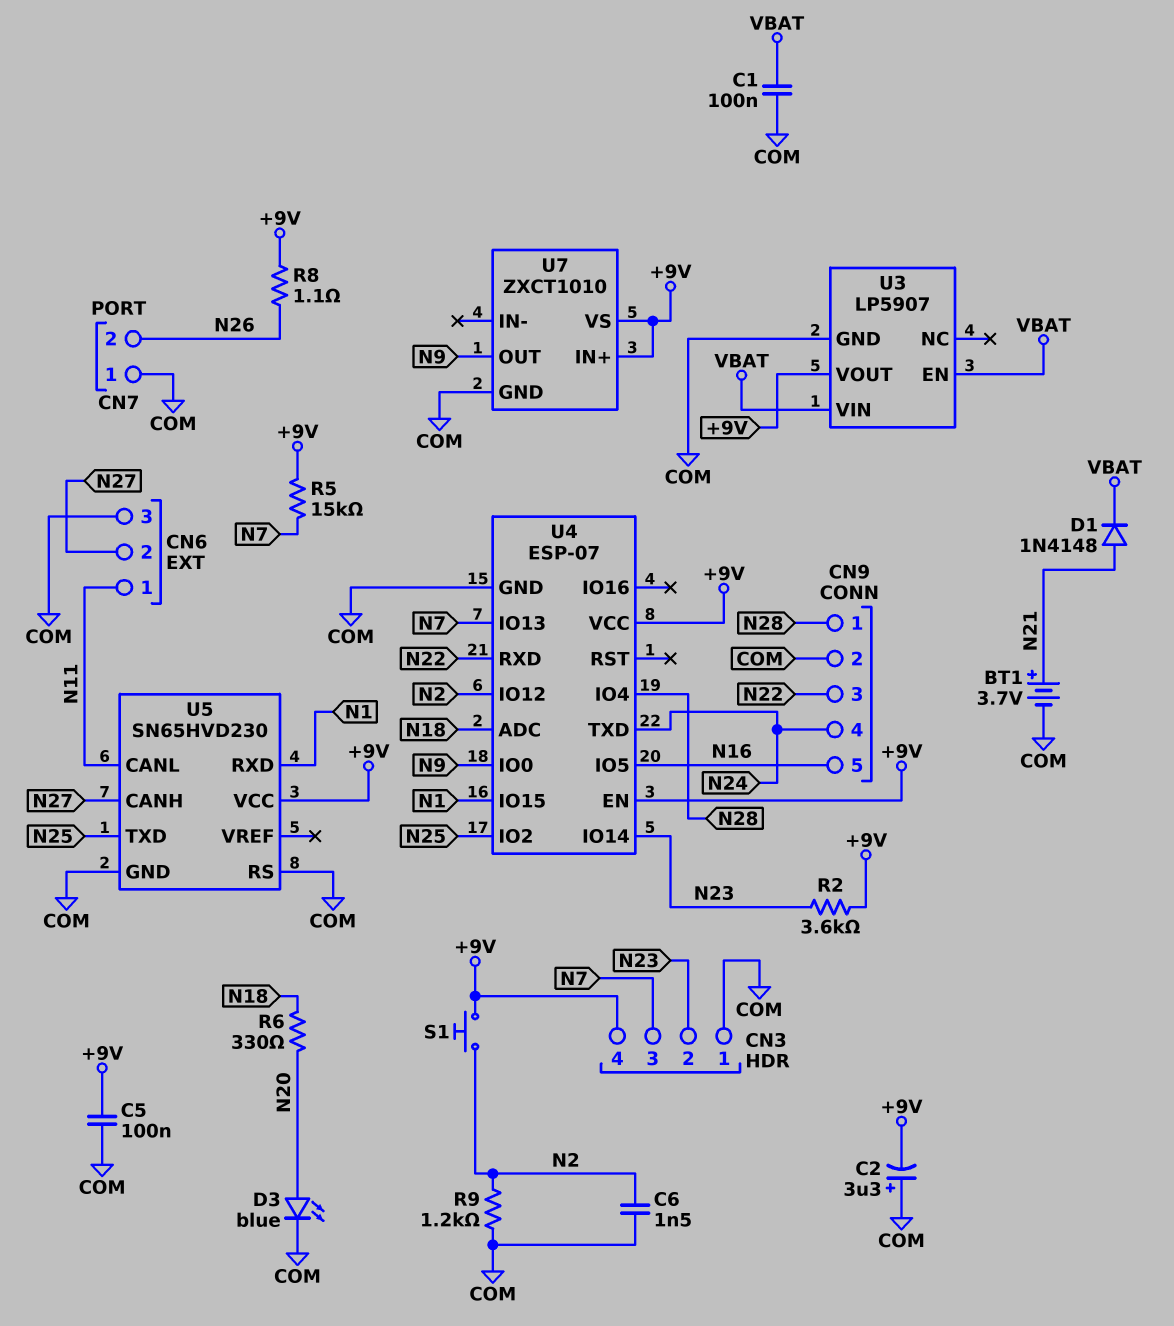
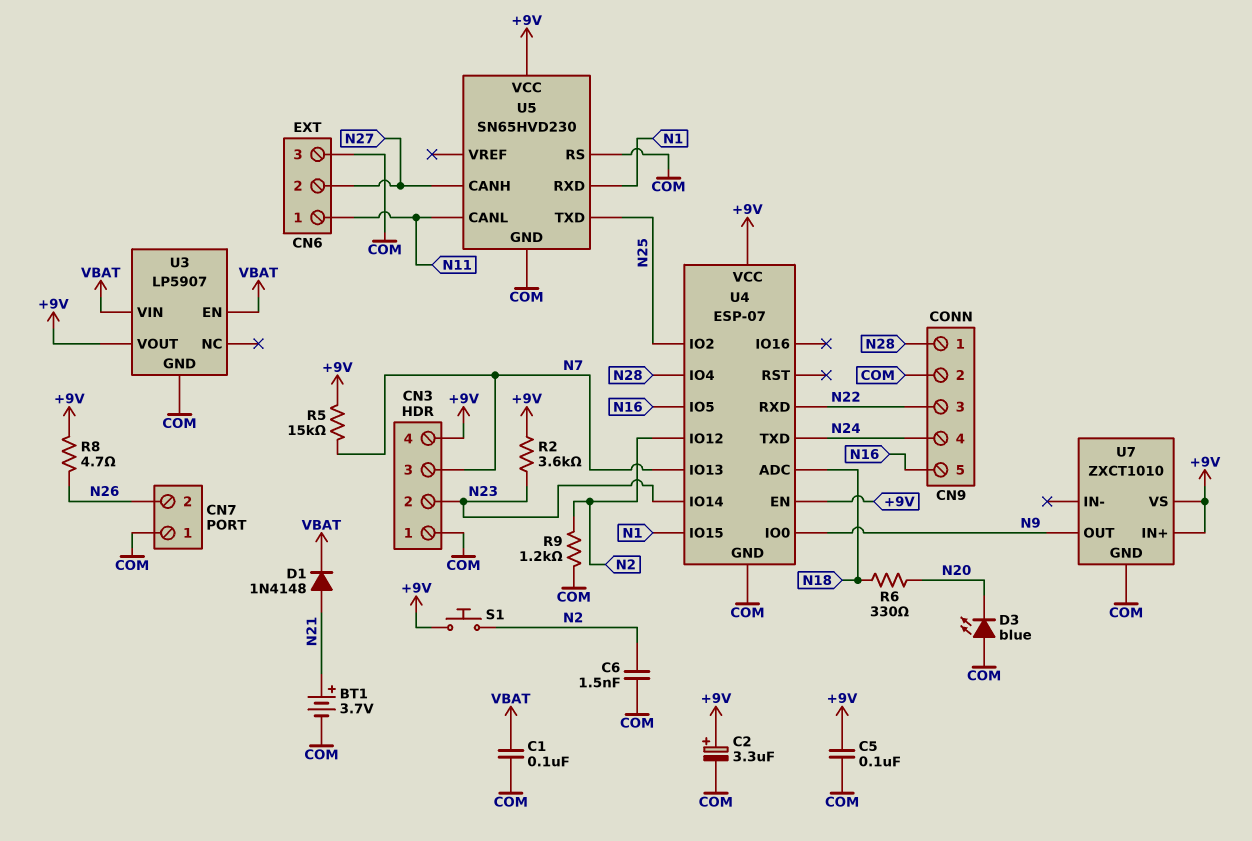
C2: 3.3uF (plus COM, minus +9V) -> 3.3uF (plus +9V, minus COM)
D3: LED blue (A N20, K COM) -> LED blue (A COM, K N20)
R8: 1.1 (+9V, N26) -> 4.7 (+9V, N26)

